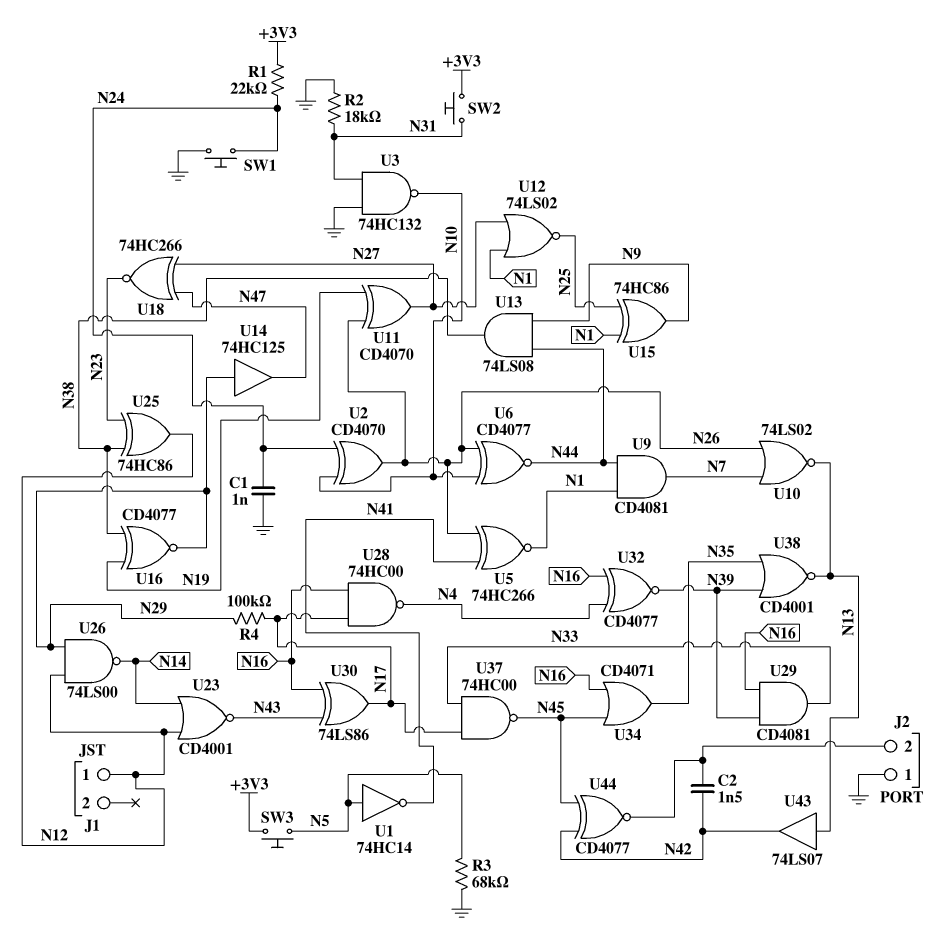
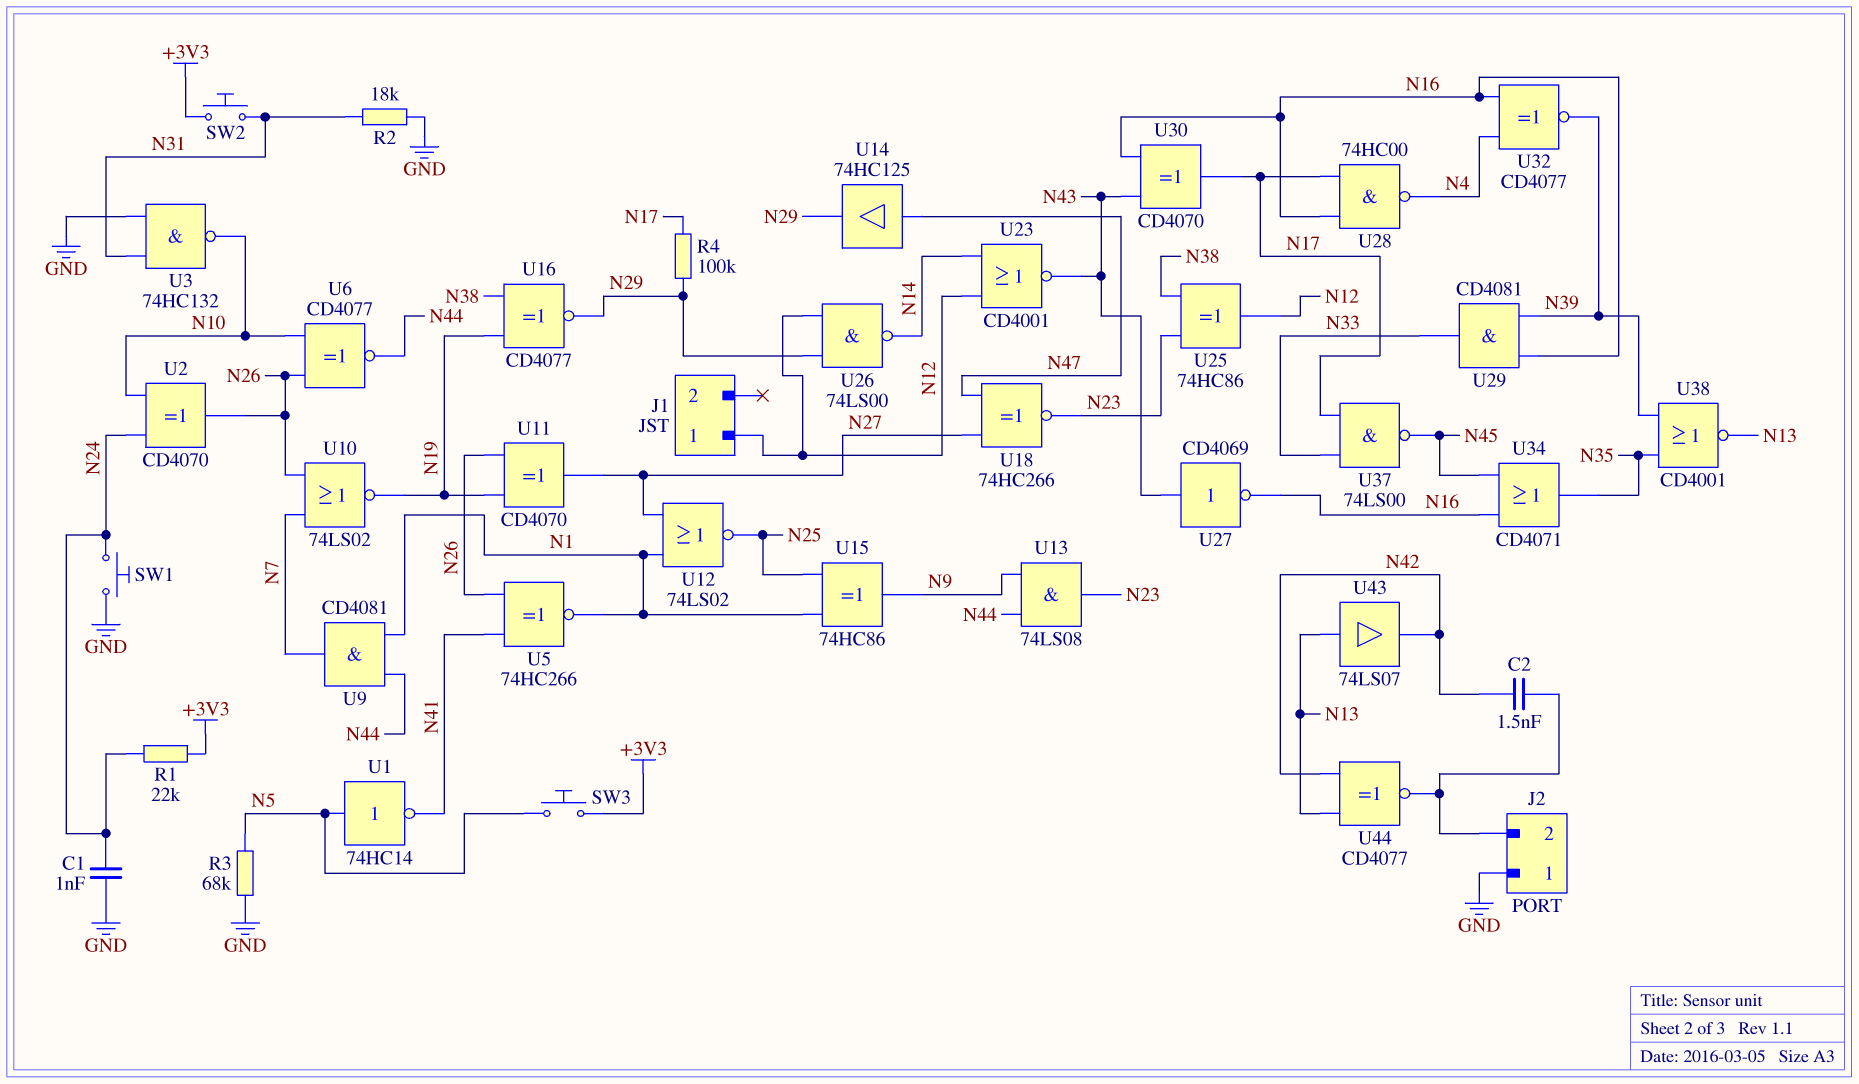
U10: NOR 74LS02 (in N7, in N26, out N13) -> NOR 74LS02 (in N7, in N26, out N19)
U13: AND 74LS08 (in N9, in N44, out N38) -> AND 74LS08 (in N9, in N44, out N23)
U14: buffer 74HC125 (in N29, out N47) -> buffer 74HC125 (in N47, out N29)
U27: none -> NOT CD4069 (in N43, out N16)
U30: XOR 74LS86 (in N16, in N43, out N17) -> XOR CD4070 (in N16, in N43, out N17)
U37: NAND 74HC00 (in N17, in N33, out N45) -> NAND 74LS00 (in N17, in N33, out N45)
U44: XNOR CD4077 (in N42, in N45, out J2/2) -> XNOR CD4077 (in N13, in N42, out J2/2)

